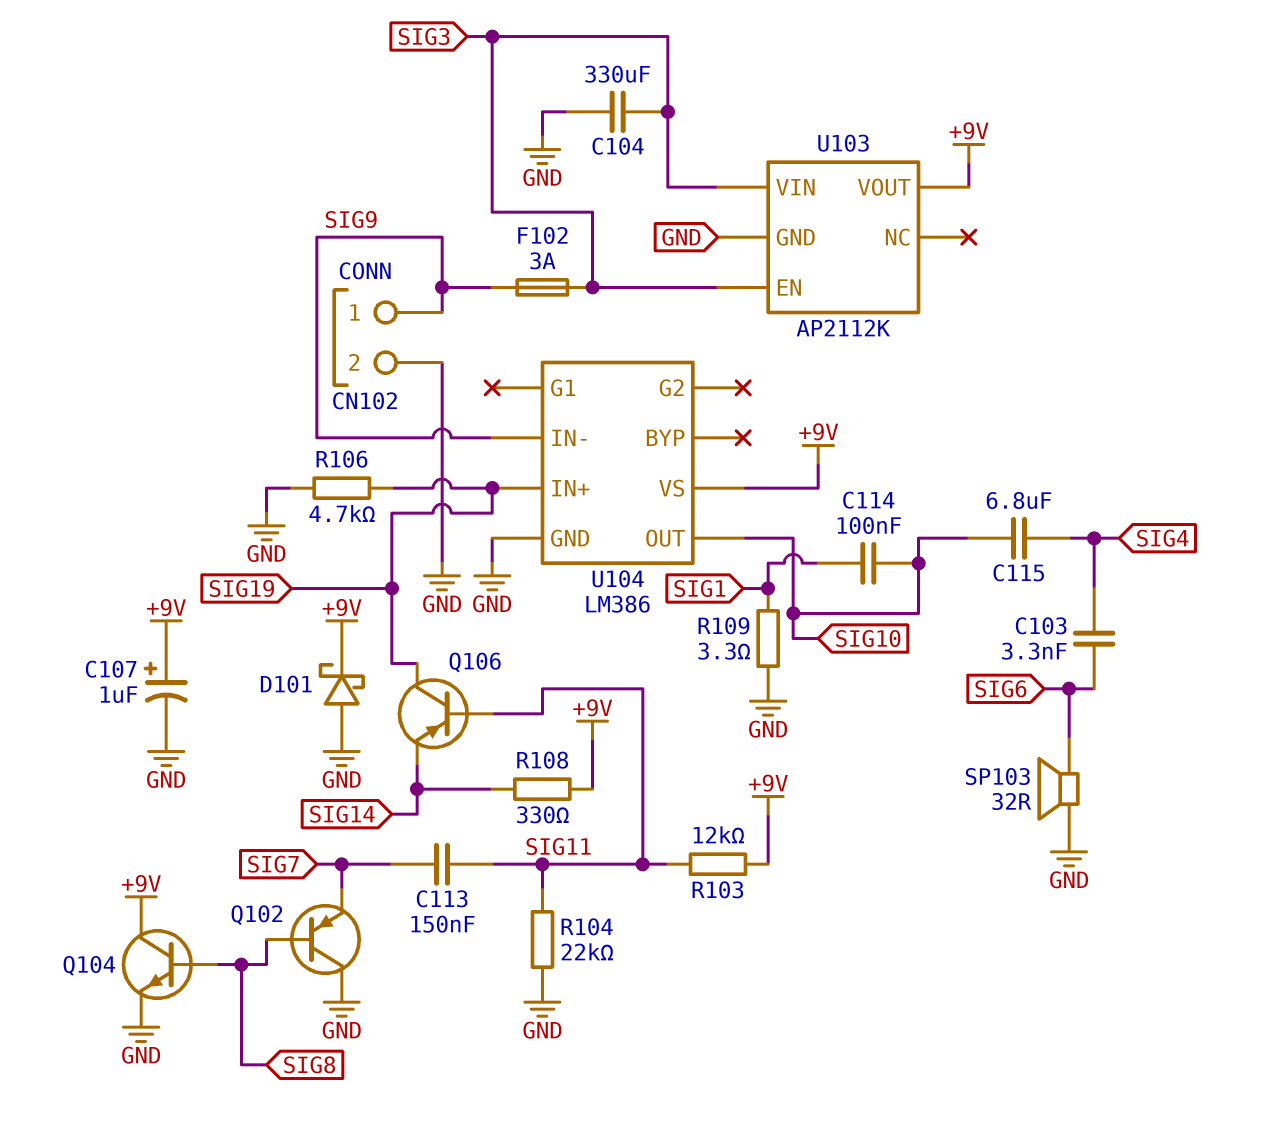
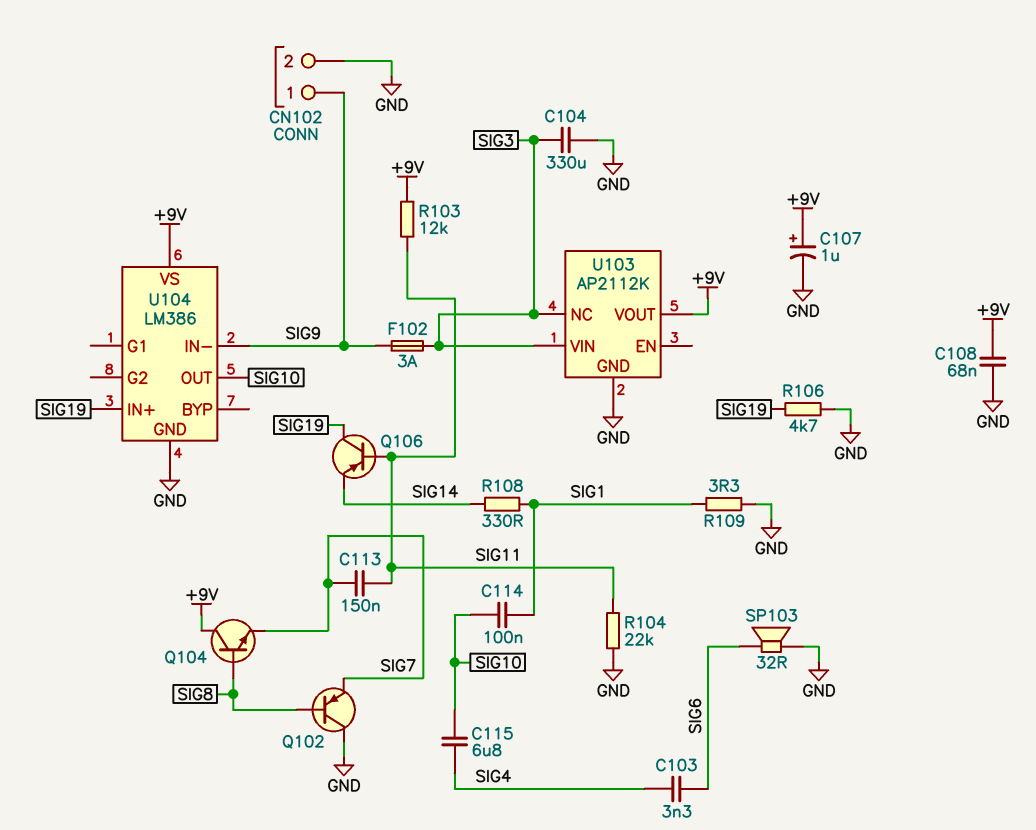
C108: none -> 68nF (+9V, GND)
D101: schottky (A GND, K +9V) -> none
Q104: NPN (B SIG8, C +9V, E GND) -> NPN (B SIG8, C +9V, E SIG7)
R108: 330 (+9V, SIG14) -> 330 (SIG1, SIG14)
U103 pin EN: SIG3 -> none
U103 pin NC: none -> SIG3

